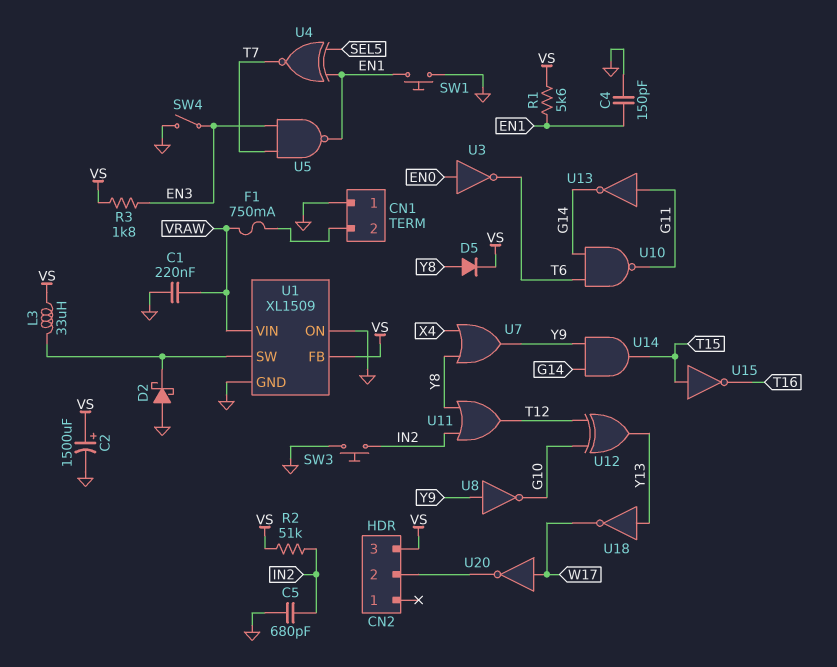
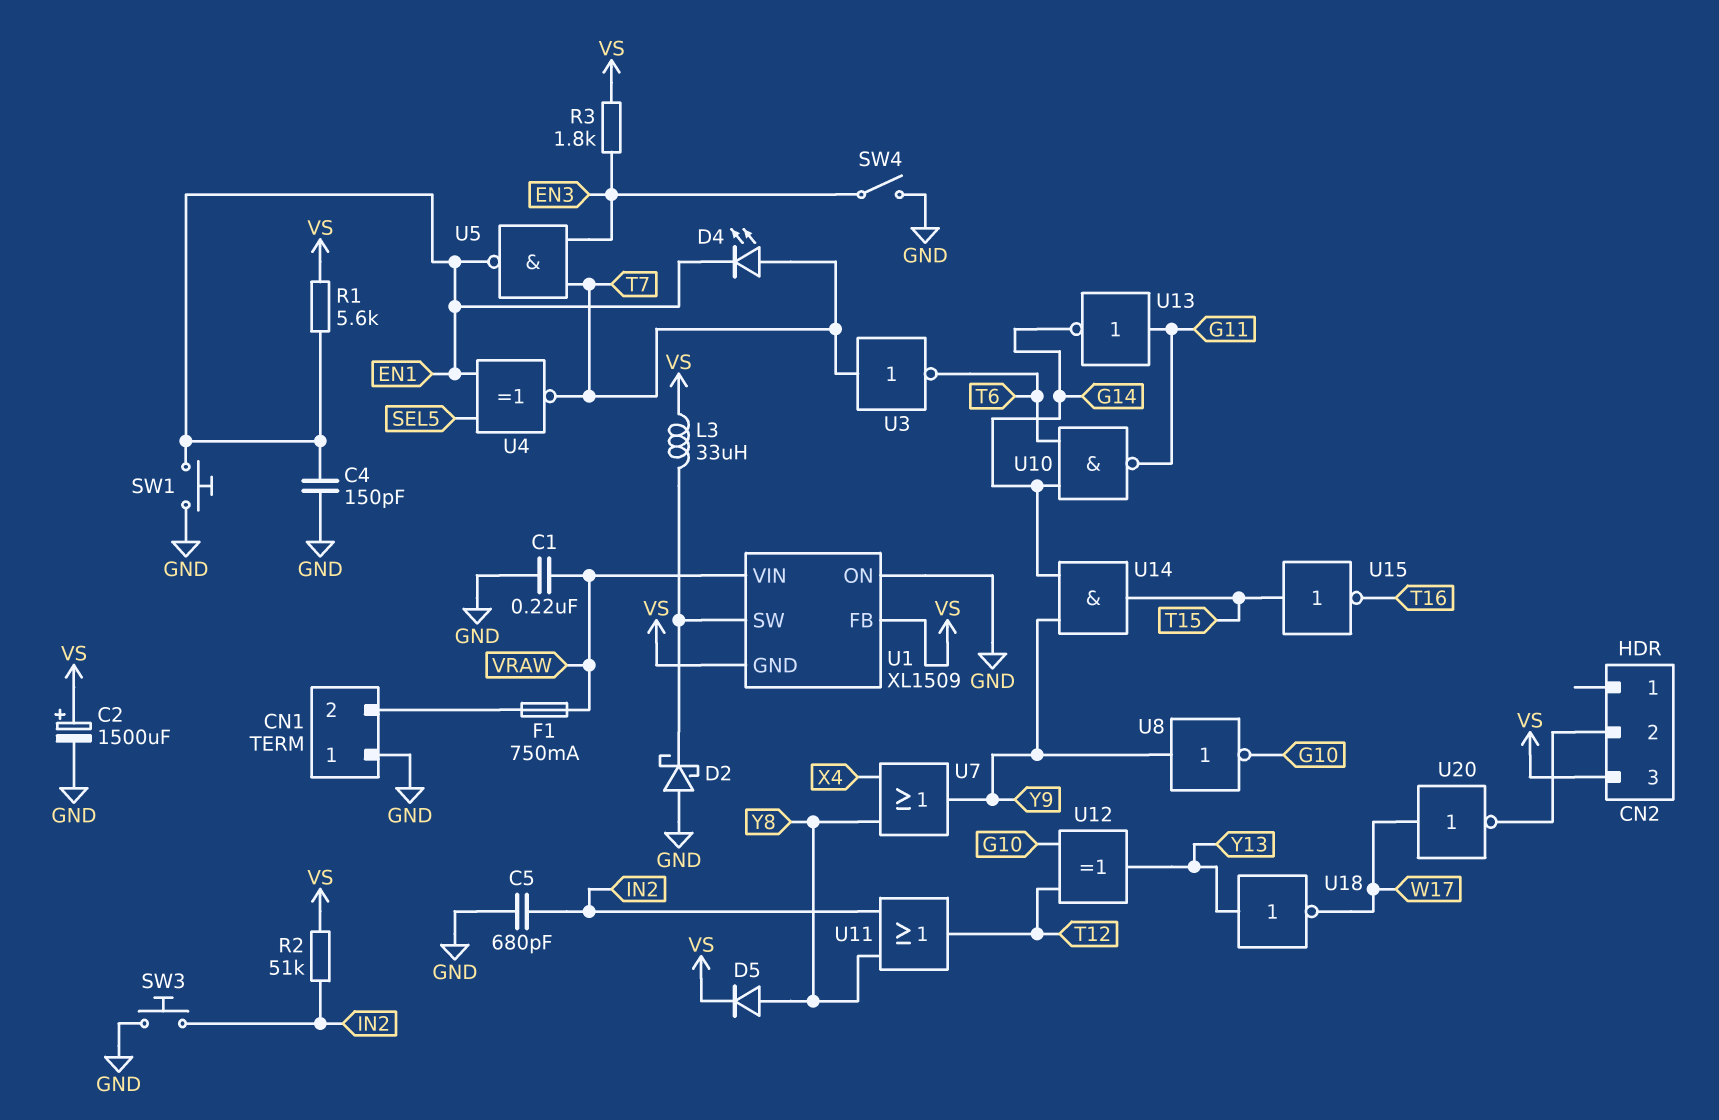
D4: none -> LED (A T7, K EN1)
U1 pin GND: GND -> VS
U3: NOT (in EN0, out T6) -> NOT (in T7, out T6)

